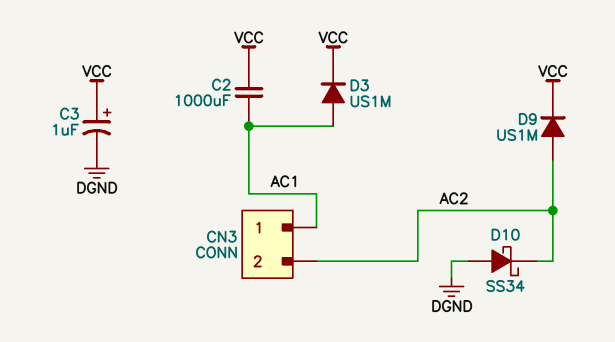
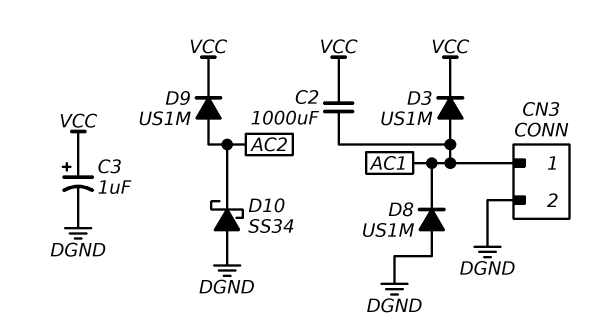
CN3 pin 2: AC2 -> DGND
D8: none -> diode US1M (A DGND, K AC1)

